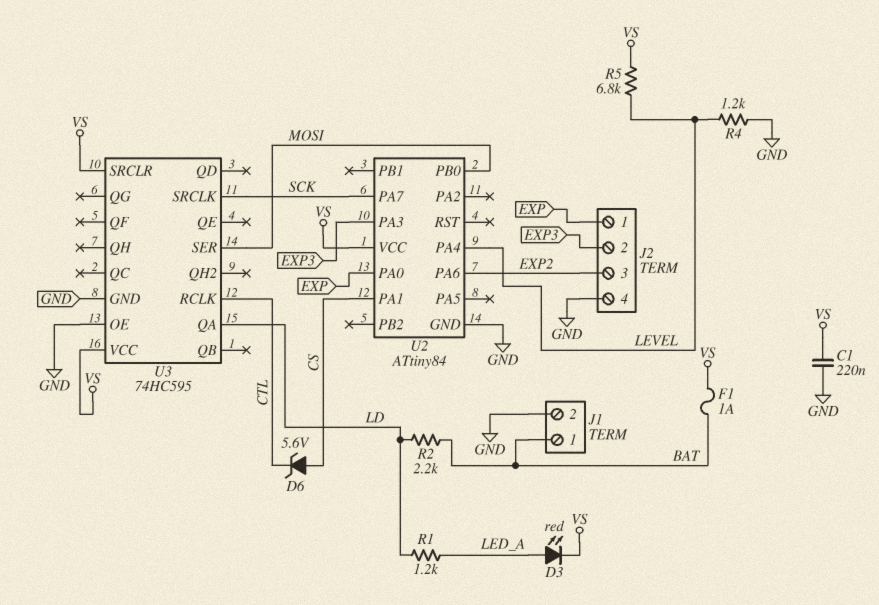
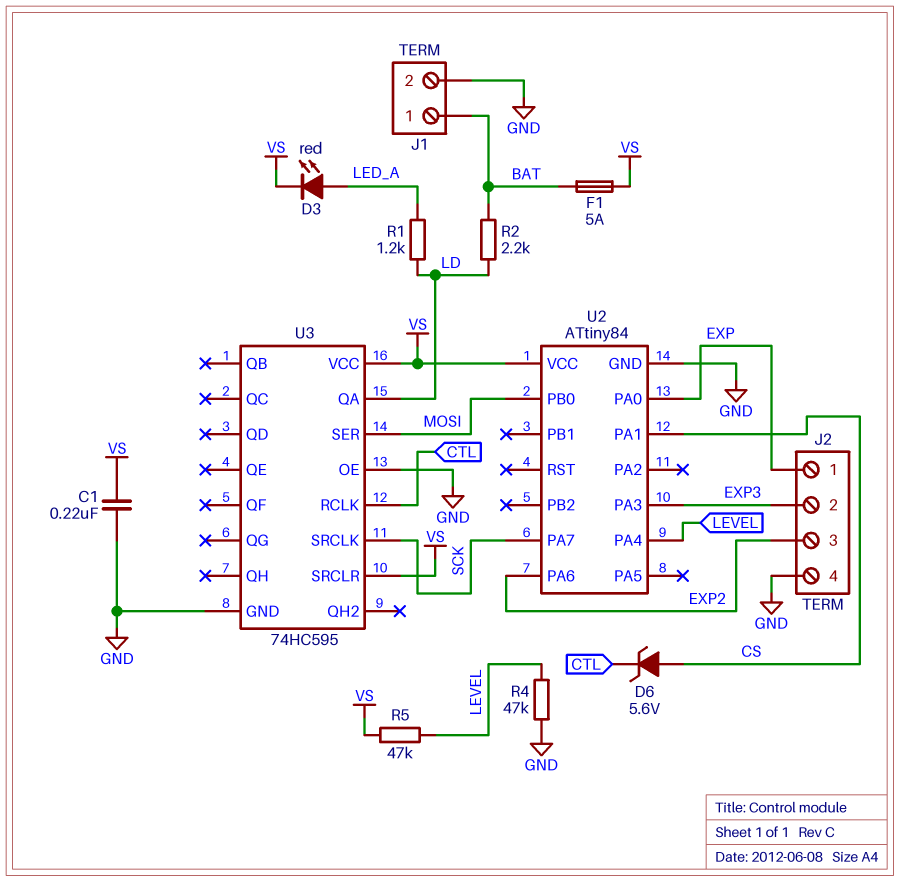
F1: 1A (BAT, VS) -> 5A (BAT, VS)
R4: 1.2k (GND, LEVEL) -> 47k (GND, LEVEL)
R5: 6.8k (LEVEL, VS) -> 47k (LEVEL, VS)

